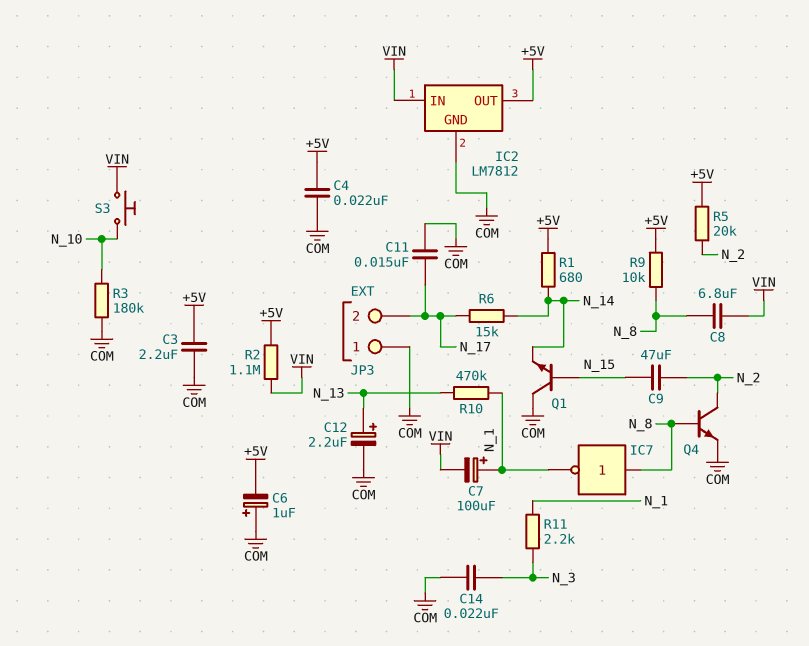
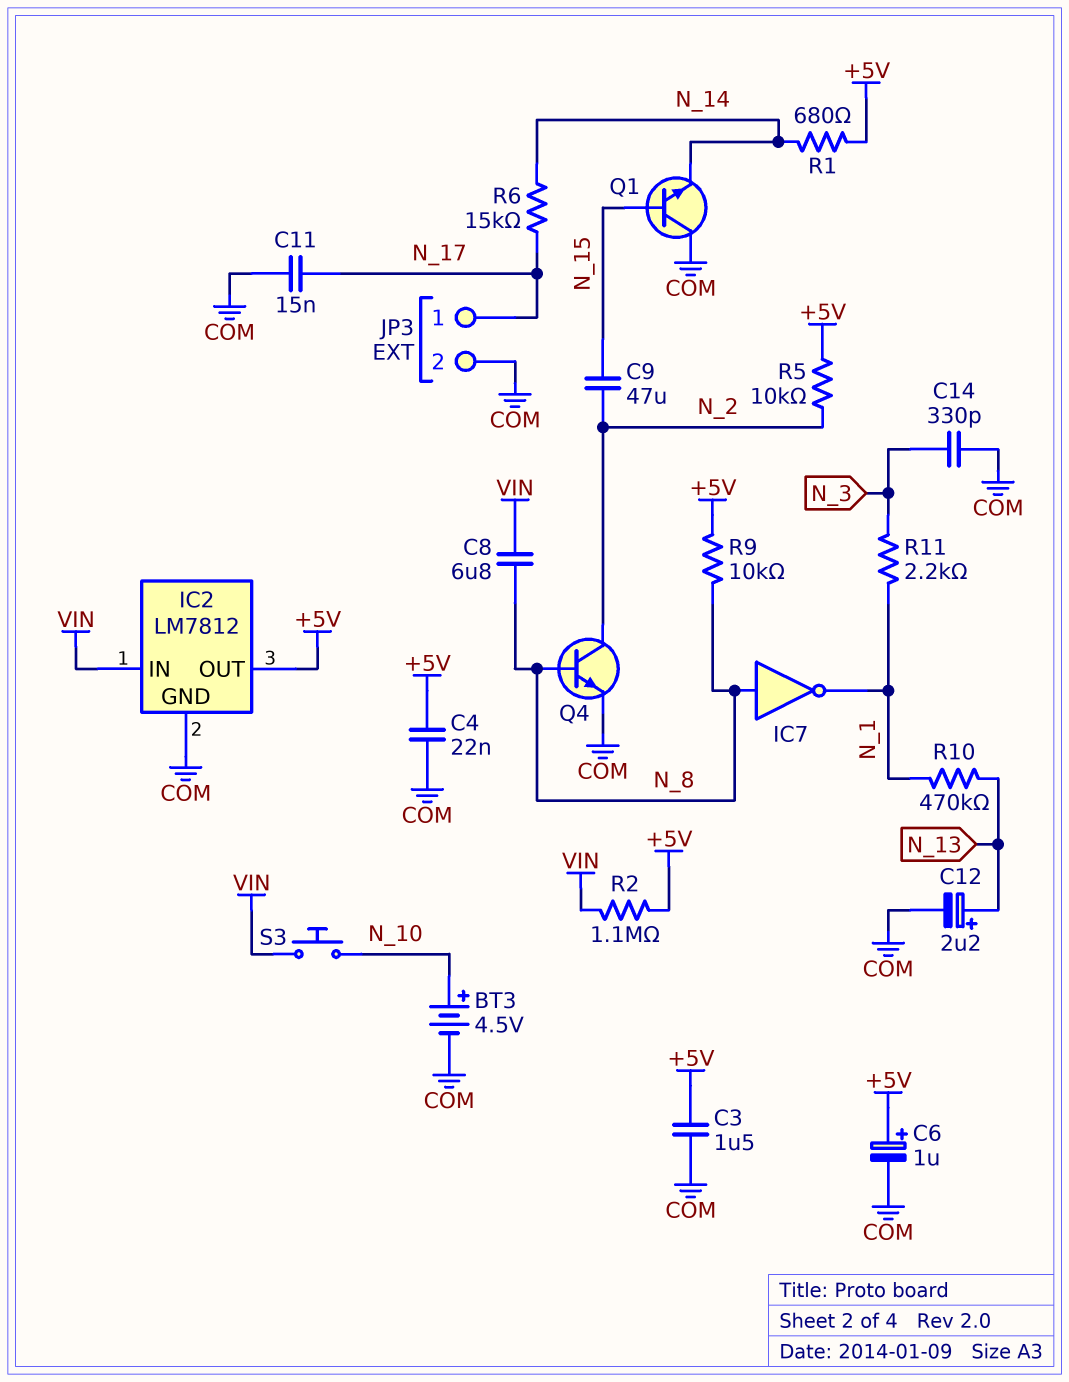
BT3: none -> 4.5V (plus N_10, minus COM)
C3: 2.2uF (+5V, COM) -> 1.5uF (+5V, COM)
C6: 1uF (plus COM, minus +5V) -> 1uF (plus +5V, minus COM)
C7: 100uF (plus N_1, minus VIN) -> none
C14: 22nF (COM, N_3) -> 330pF (COM, N_3)
JP3 pin 1: COM -> N_17
JP3 pin 2: N_17 -> COM
R3: 180k (COM, N_10) -> none
R5: 20k (+5V, N_2) -> 10k (+5V, N_2)

